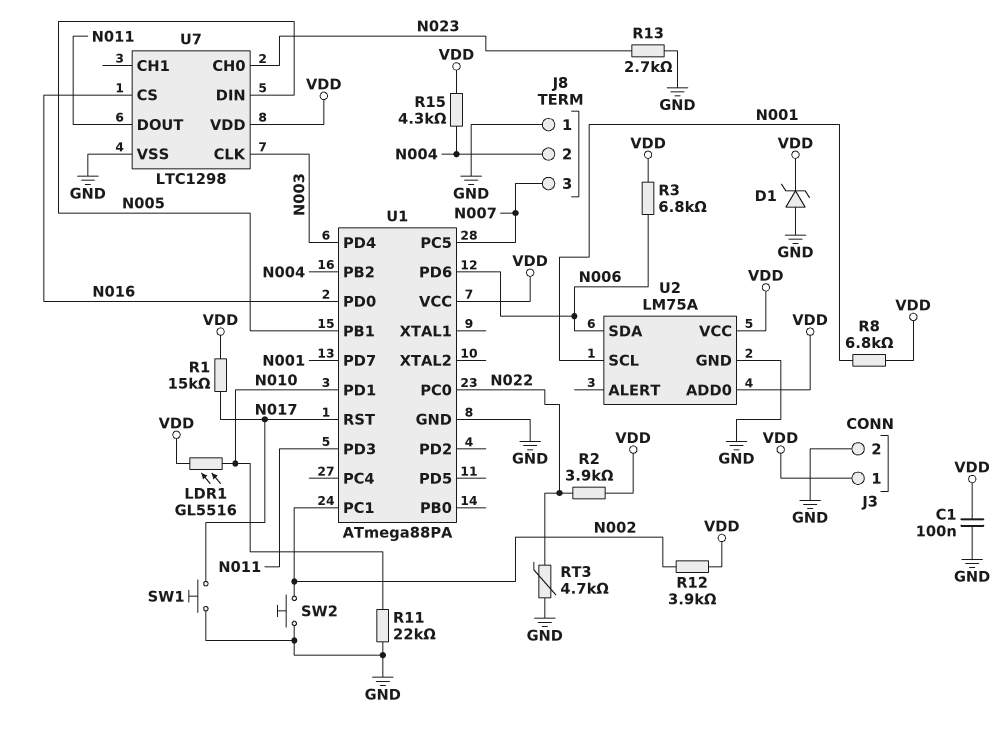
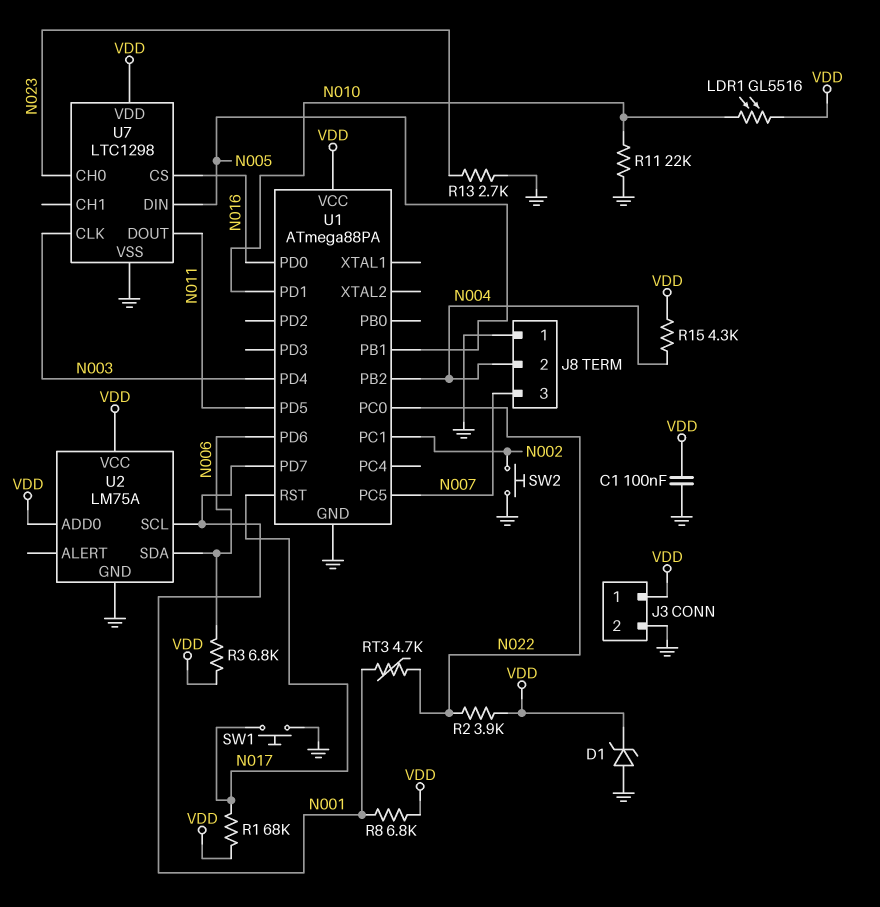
R1: 15k (N017, VDD) -> 68k (N017, VDD)
R12: 3.9k (N002, VDD) -> none
RT3: 4.7k (GND, N022) -> 4.7k (N001, N022)
U1 pin PD3: N011 -> none
U1 pin PD5: none -> N011

